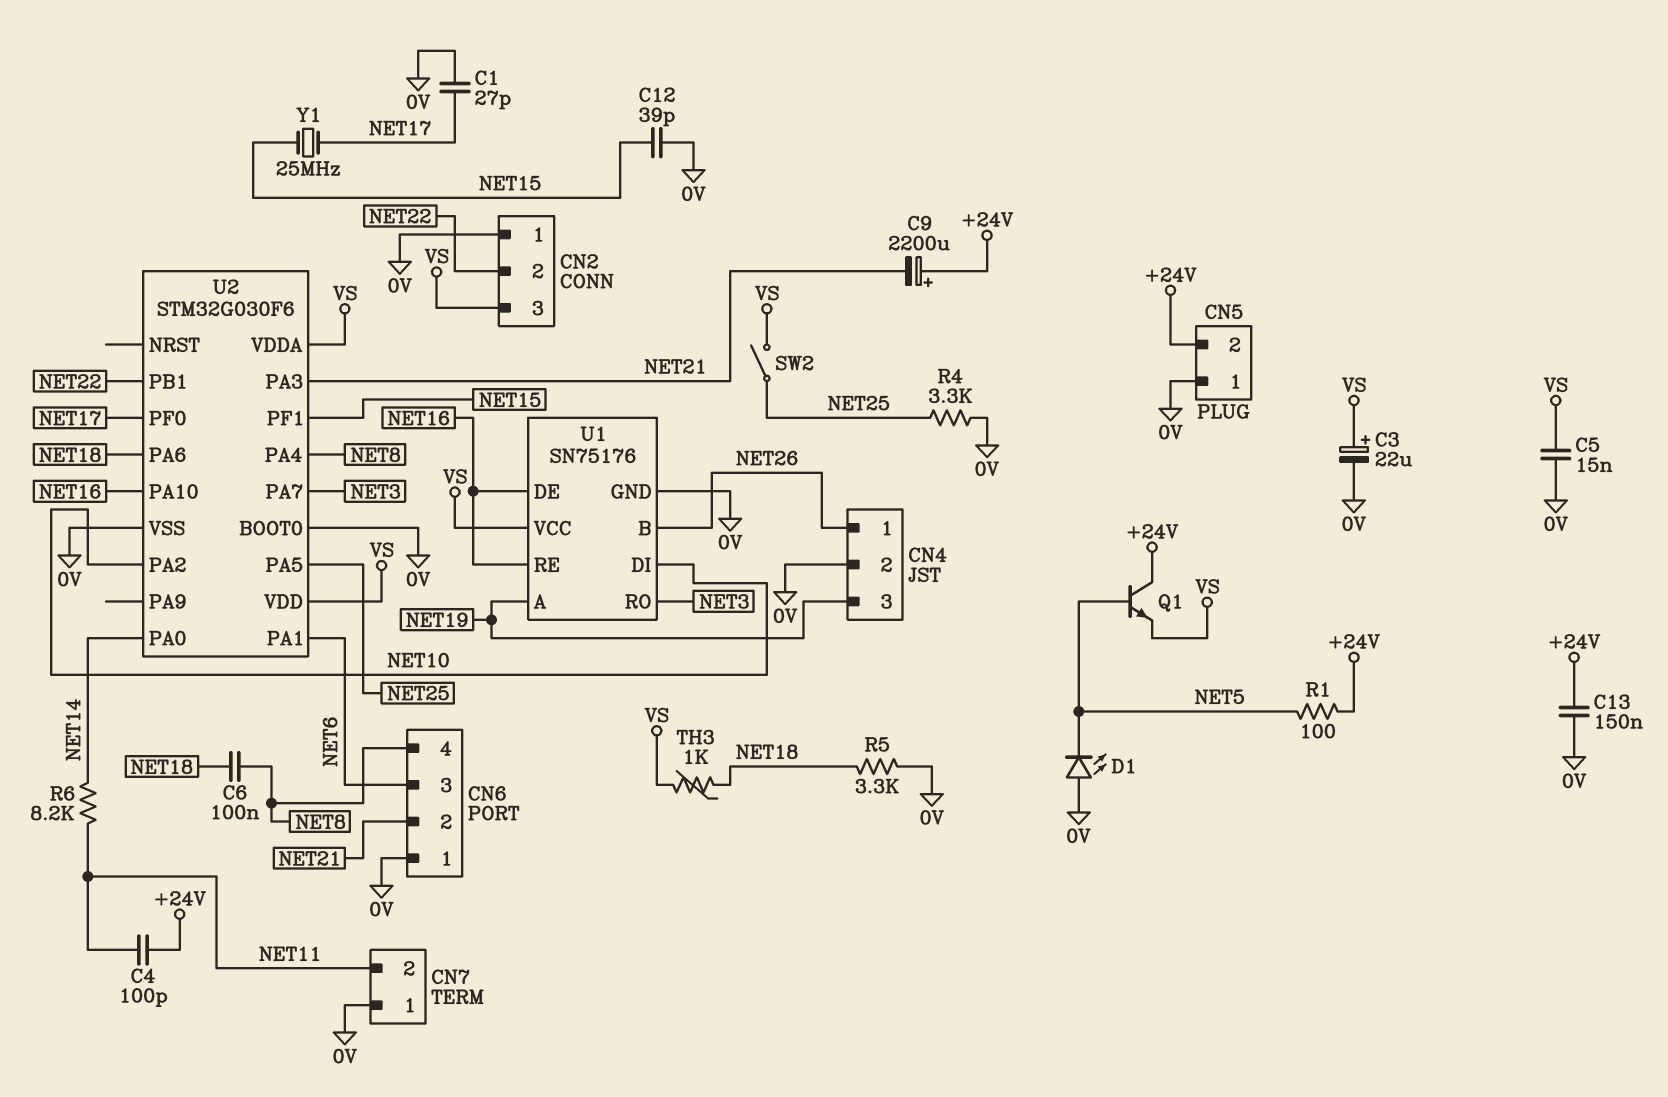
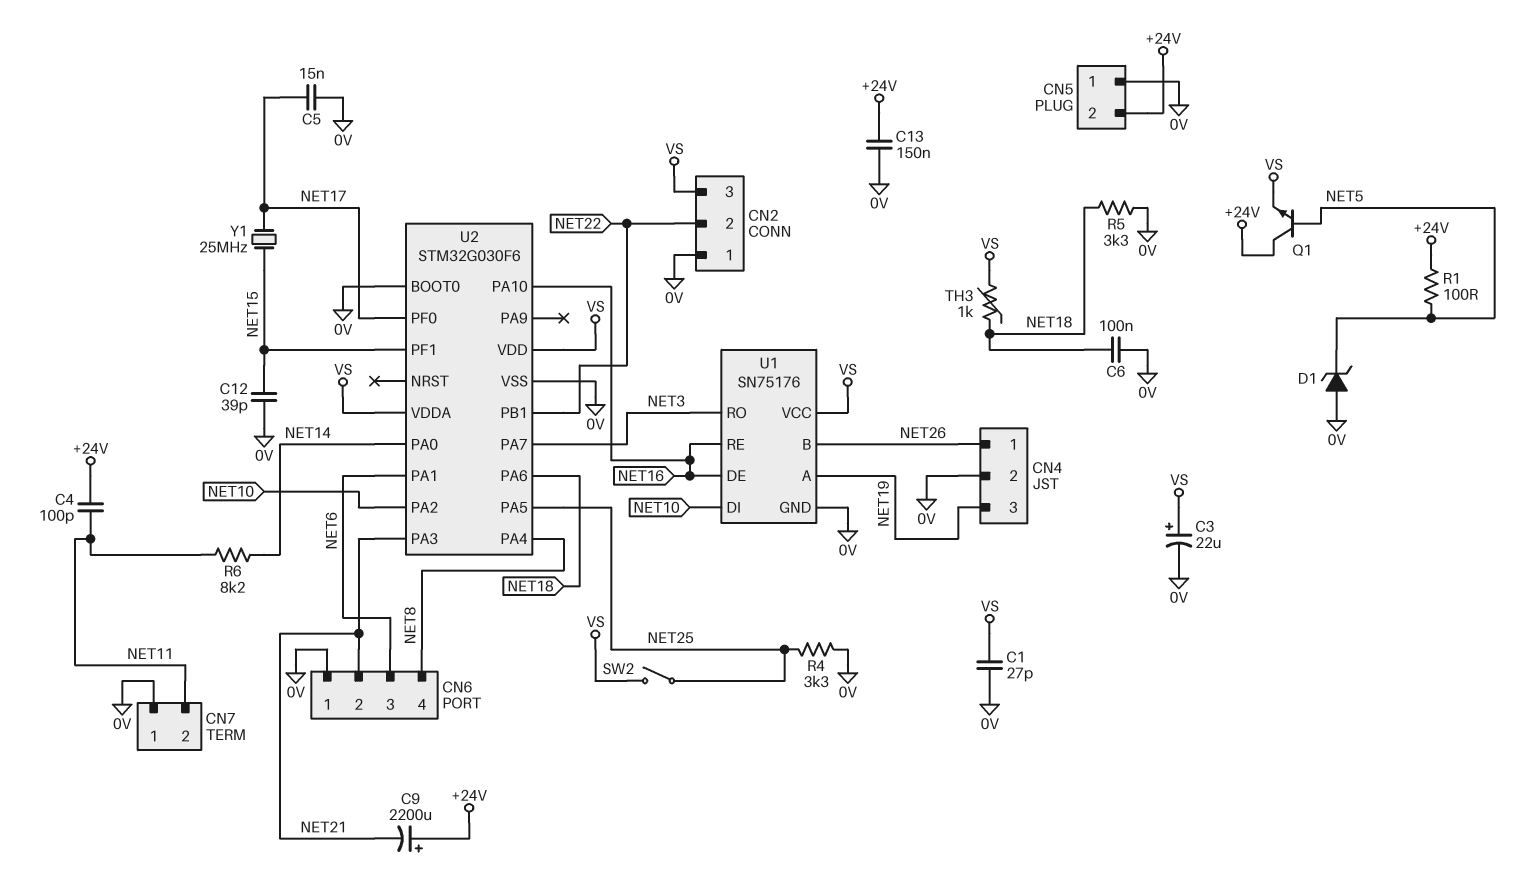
C1: 27pF (0V, NET17) -> 27pF (0V, VS)
C5: 15nF (0V, VS) -> 15nF (0V, NET17)
C6: 100nF (NET8, NET18) -> 100nF (0V, NET18)
D1: LED (A 0V, K NET5) -> zener (A 0V, K NET5)

